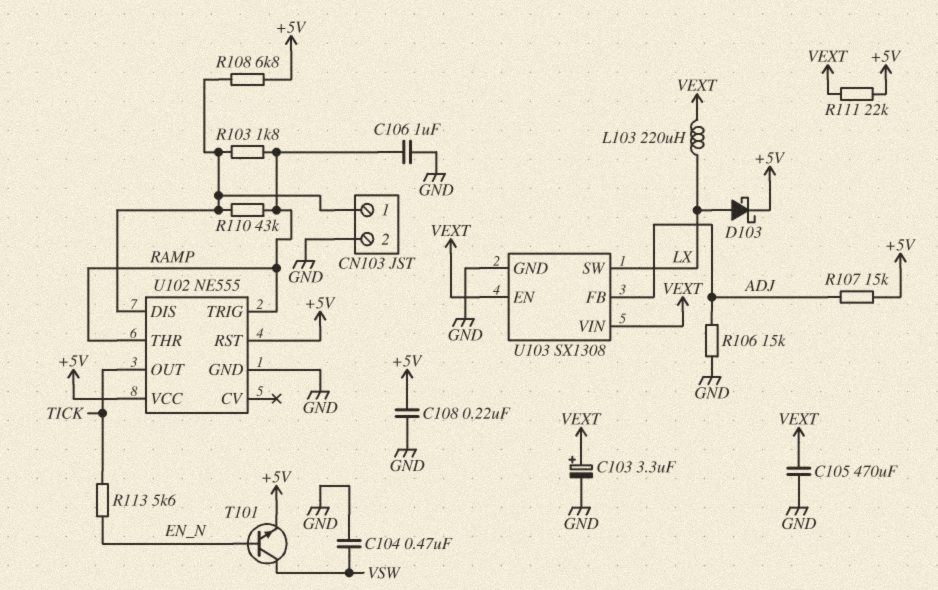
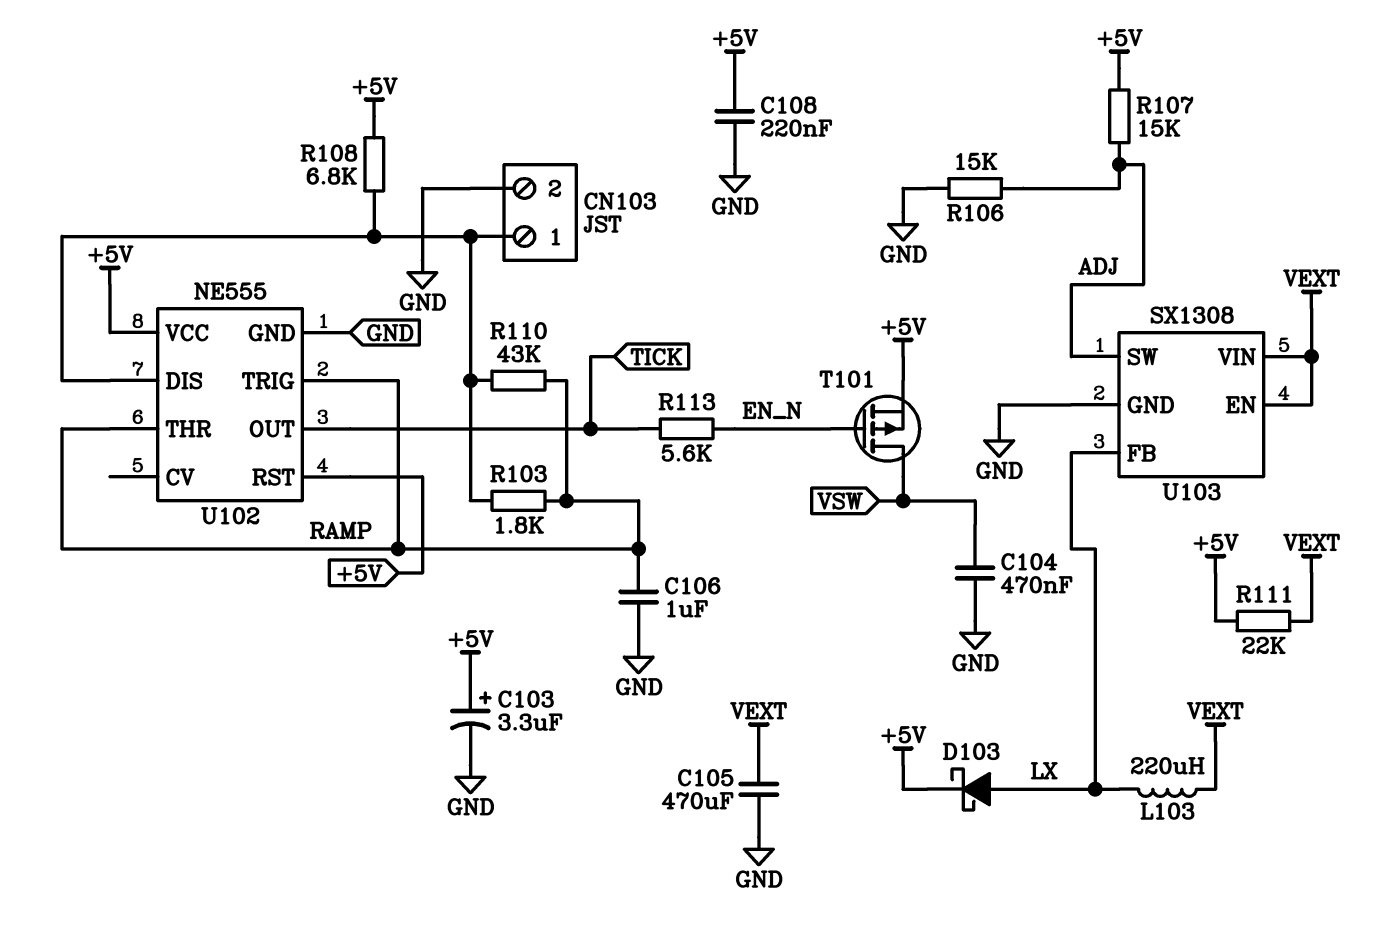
C103: 3.3uF (plus VEXT, minus GND) -> 3.3uF (plus +5V, minus GND)
T101: NPN (B EN_N, C VSW, E +5V) -> PMOS (G EN_N, D VSW, S +5V)
U103 pin FB: ADJ -> LX
U103 pin SW: LX -> ADJ

